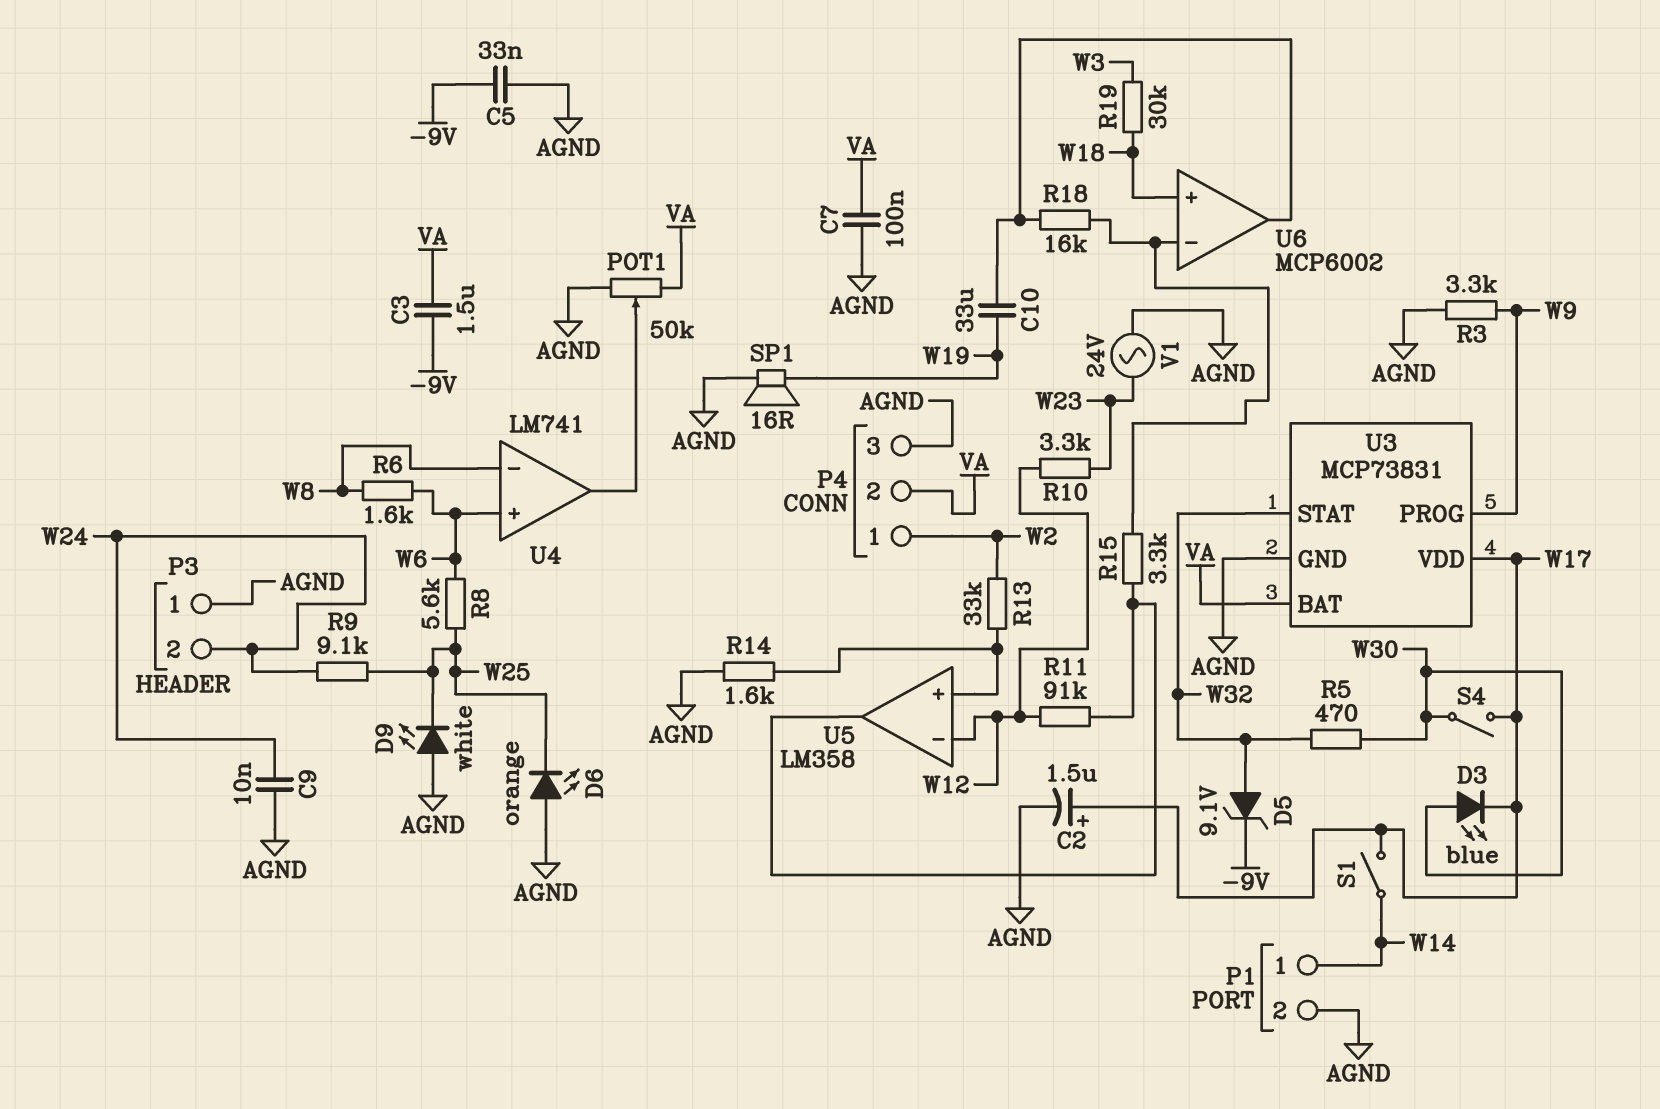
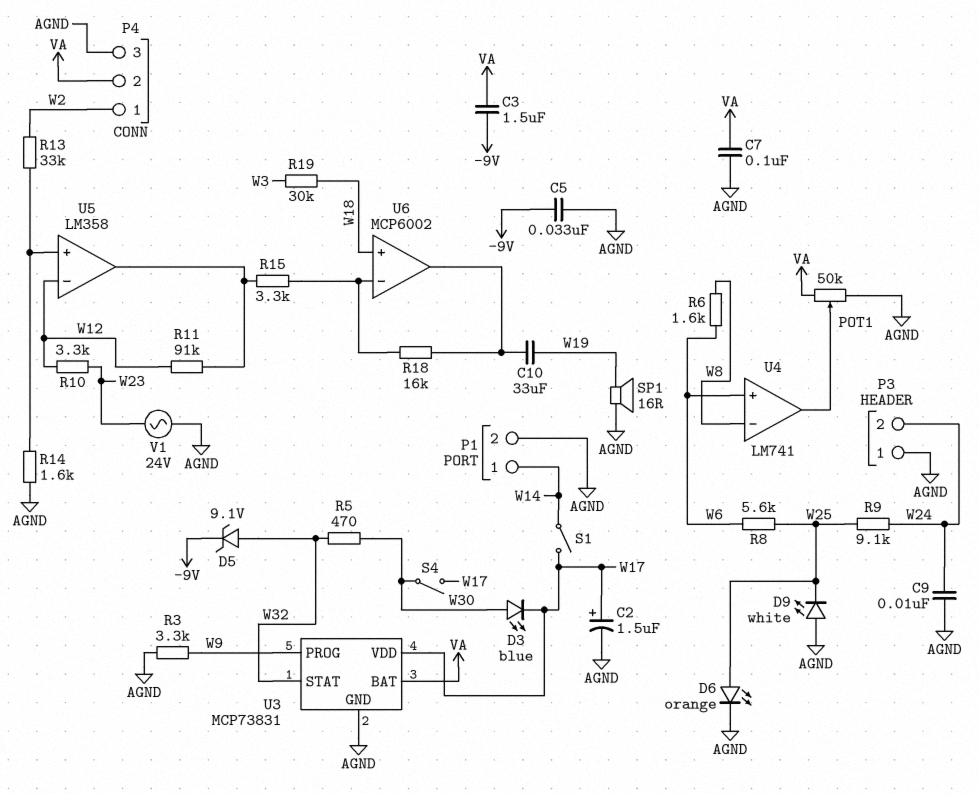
D6: LED orange (A AGND, K W25) -> LED orange (A W25, K AGND)

